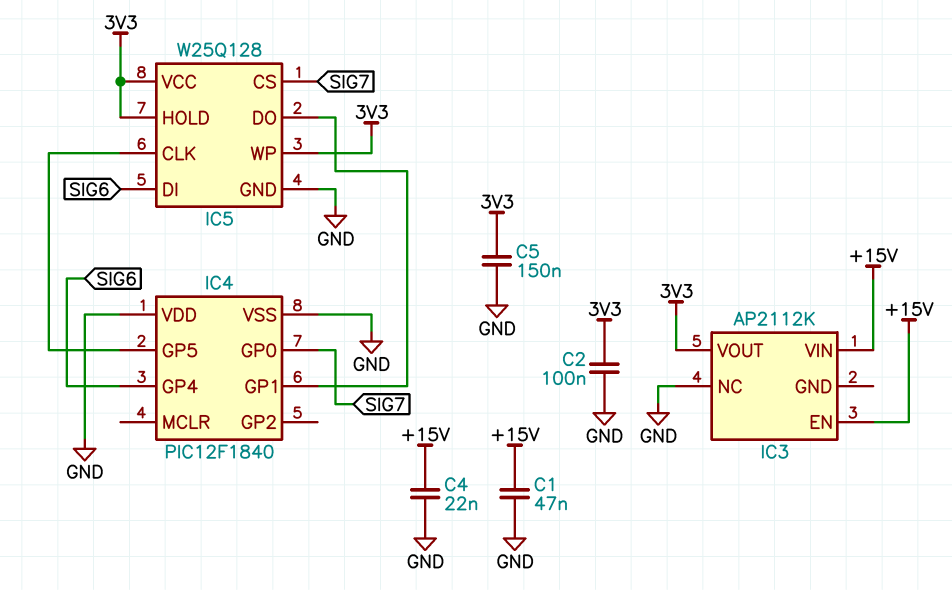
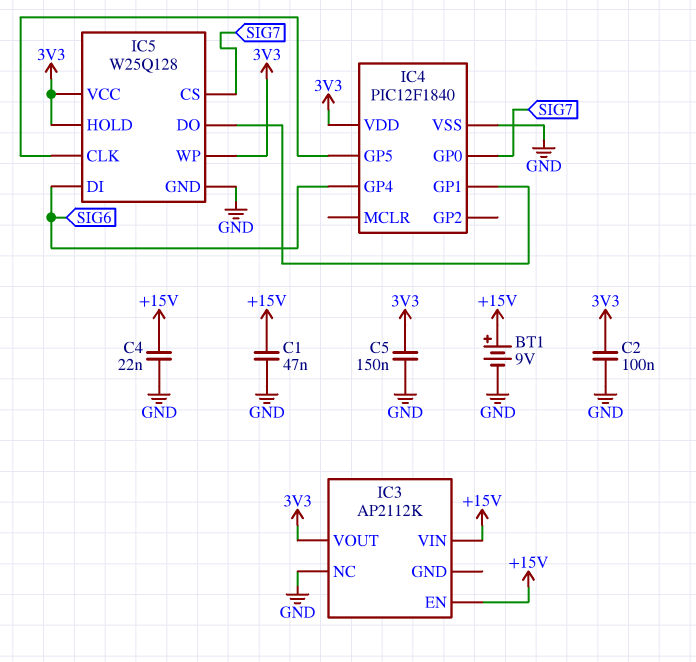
BT1: none -> 9V (plus +15V, minus GND)
IC4 pin VDD: GND -> 3V3

